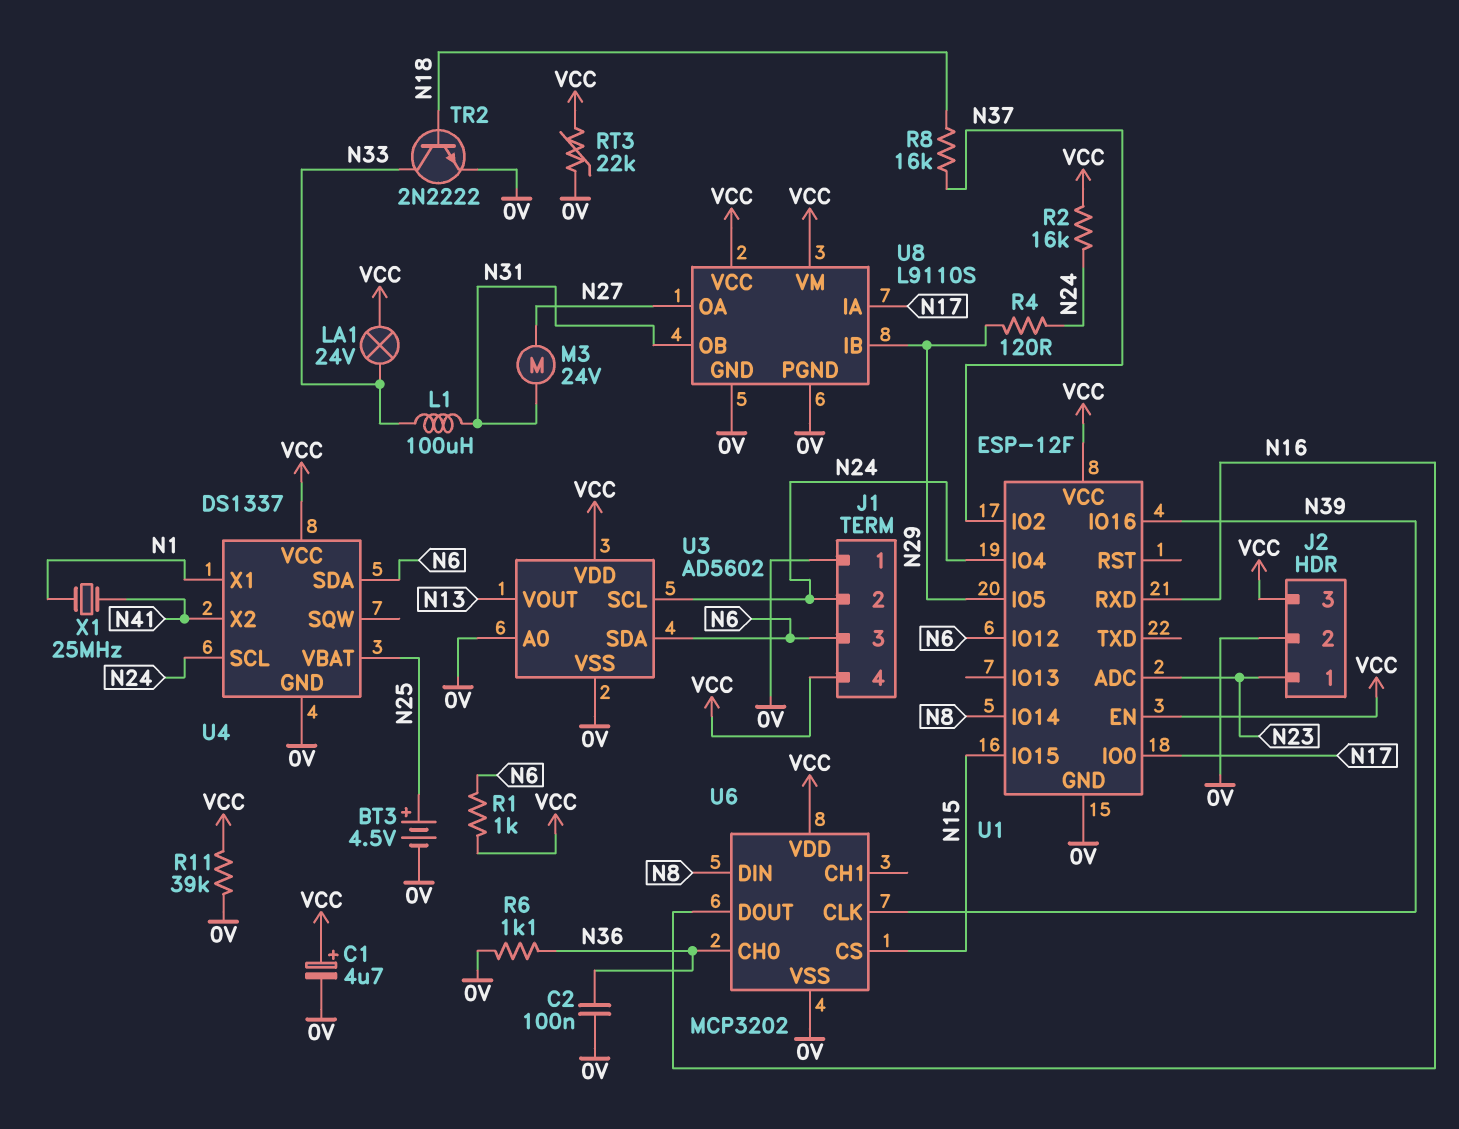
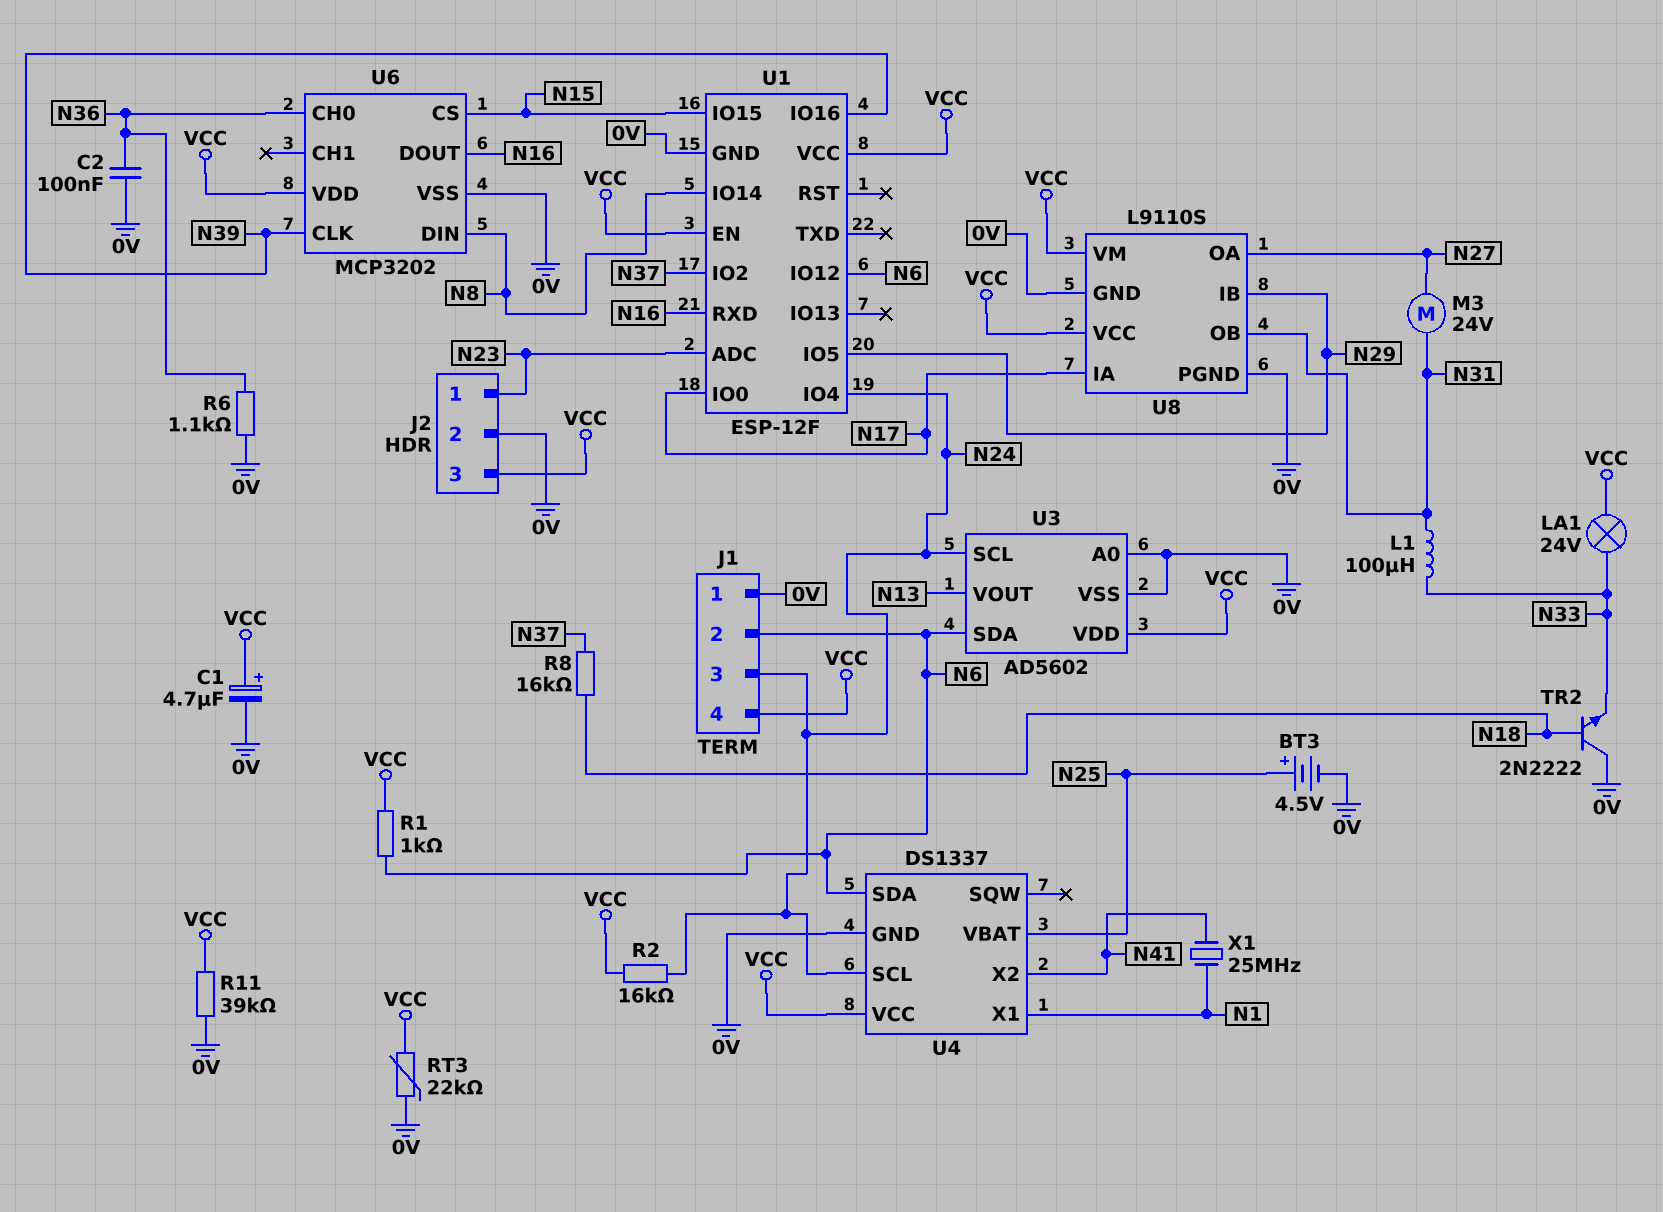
J1 pin 2: N24 -> N6
J1 pin 3: N6 -> N24
R4: 120 (N24, N29) -> none
TR2: NPN 2N2222 (B N18, C N33, E 0V) -> NPN 2N2222 (B N18, C 0V, E N33)

